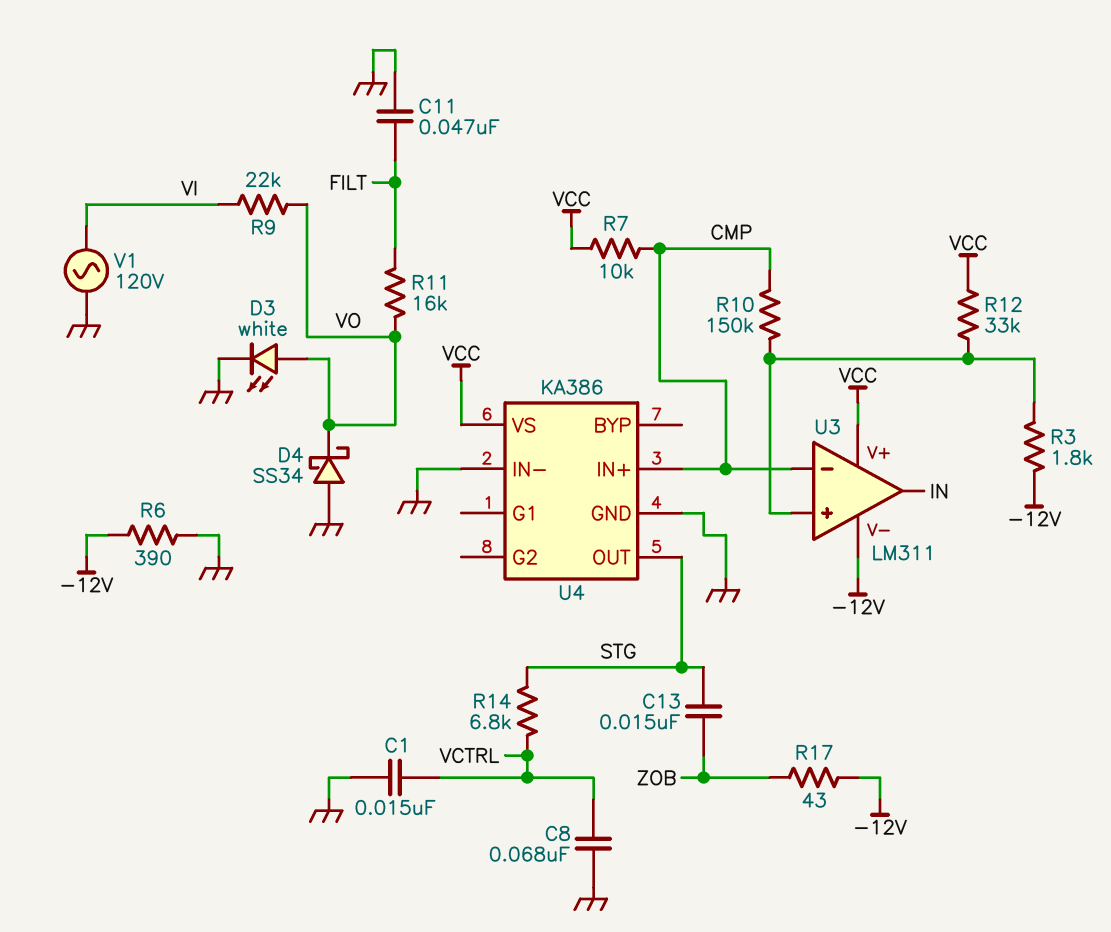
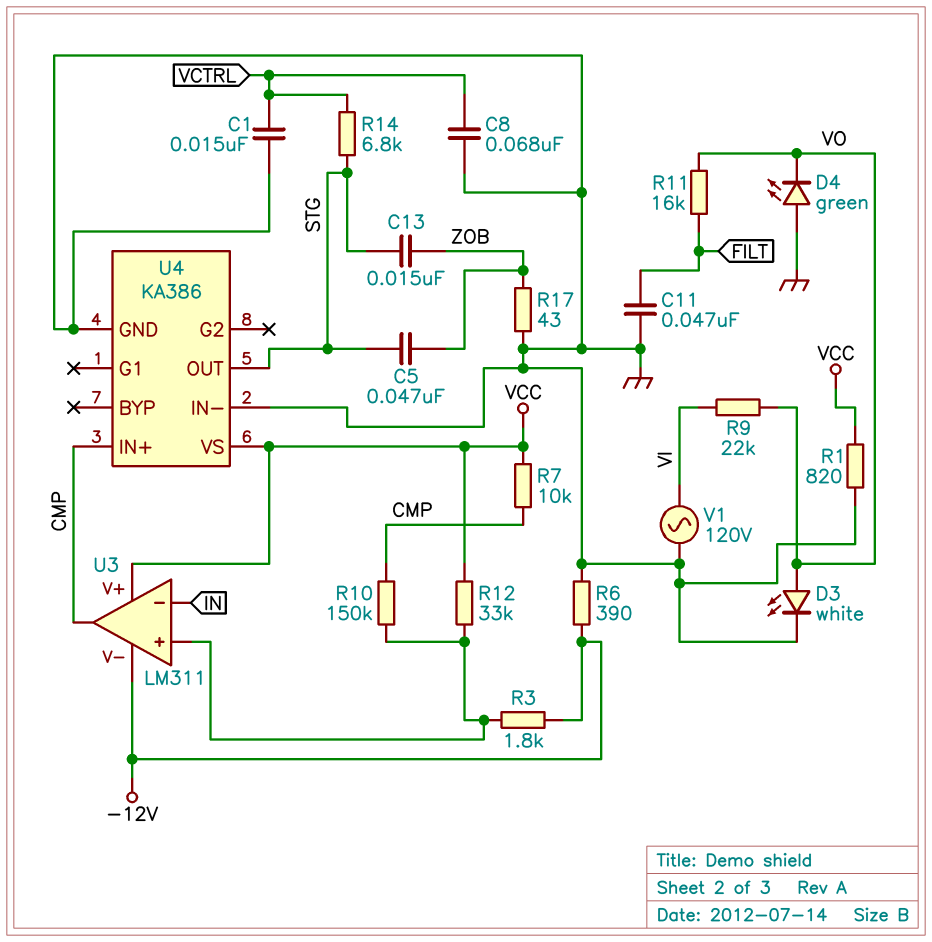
C5: none -> 47nF (STG, ZOB)
D4: schottky SS34 (A GND, K VO) -> LED green (A GND, K VO)
R1: none -> 820 (GND, VCC)
R17: 43 (-12V, ZOB) -> 43 (GND, ZOB)
U3 pin in-: CMP -> IN
U3 pin out: IN -> CMP

